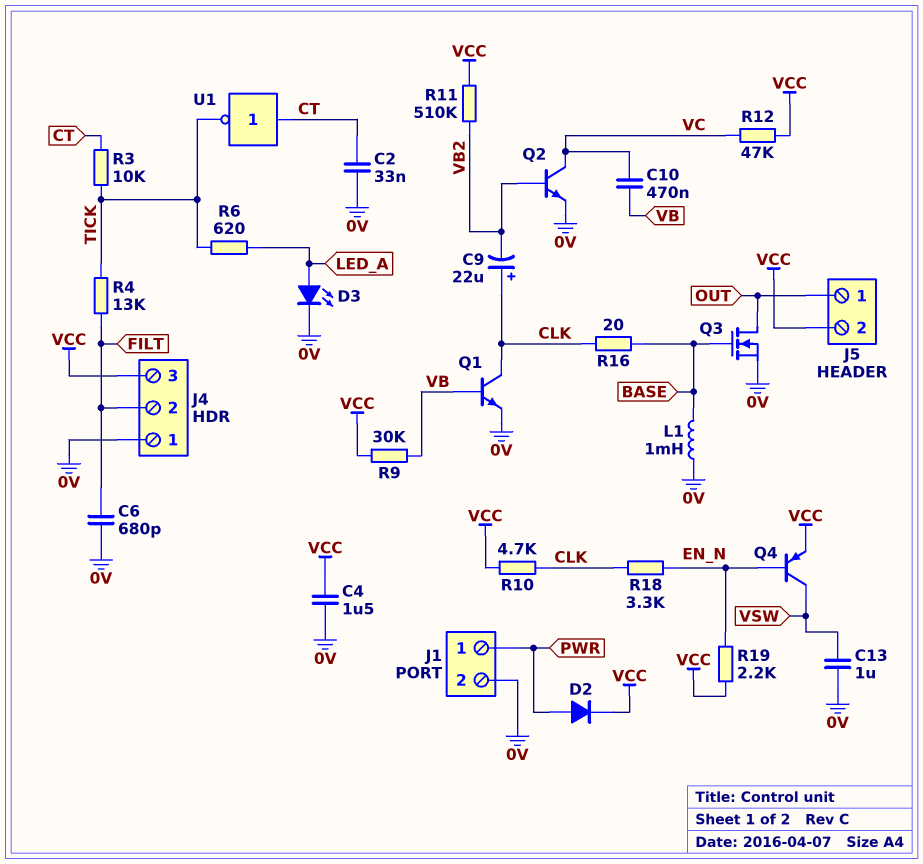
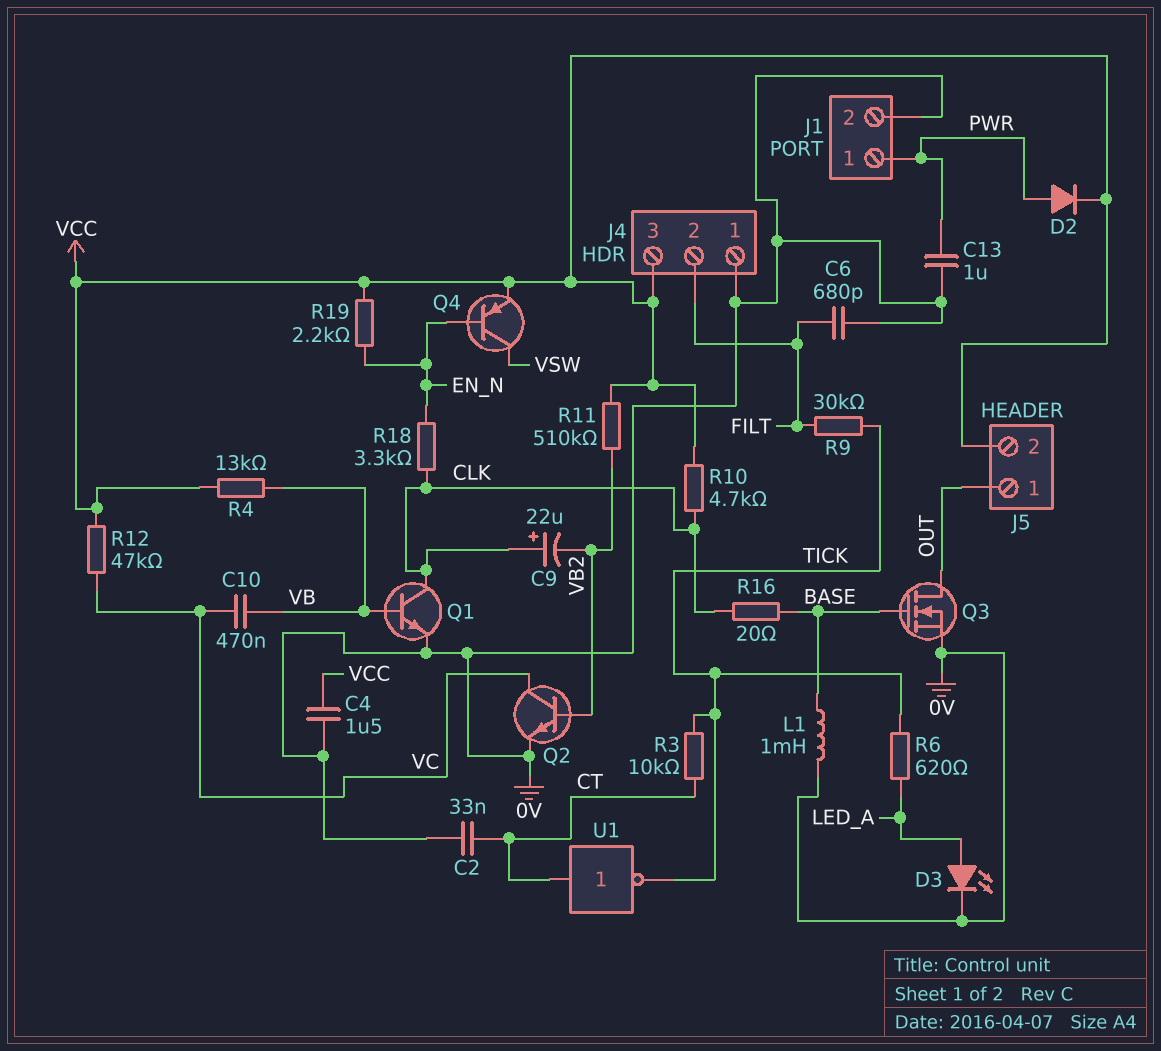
C13: 1uF (0V, VSW) -> 1uF (0V, PWR)
R4: 13k (FILT, TICK) -> 13k (VB, VCC)
R9: 30k (VB, VCC) -> 30k (FILT, TICK)

